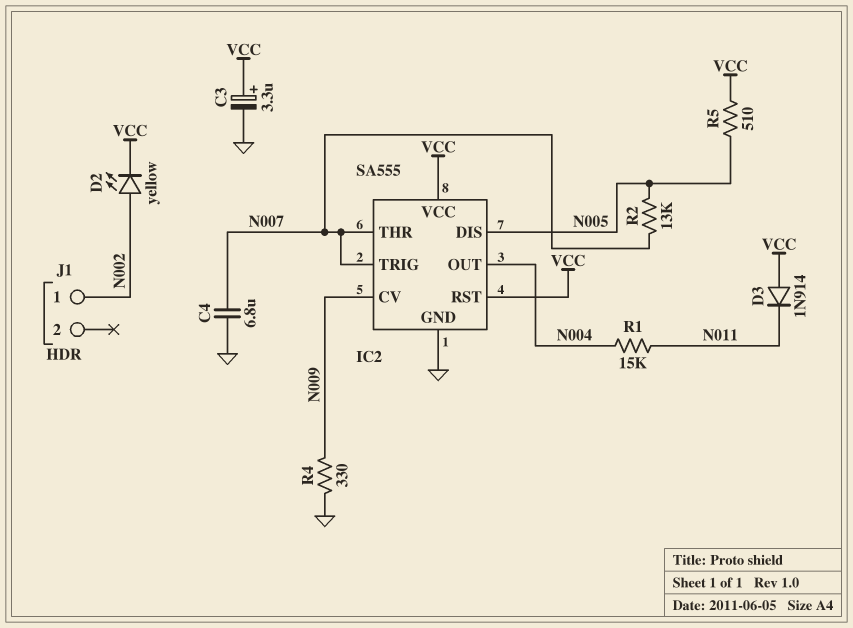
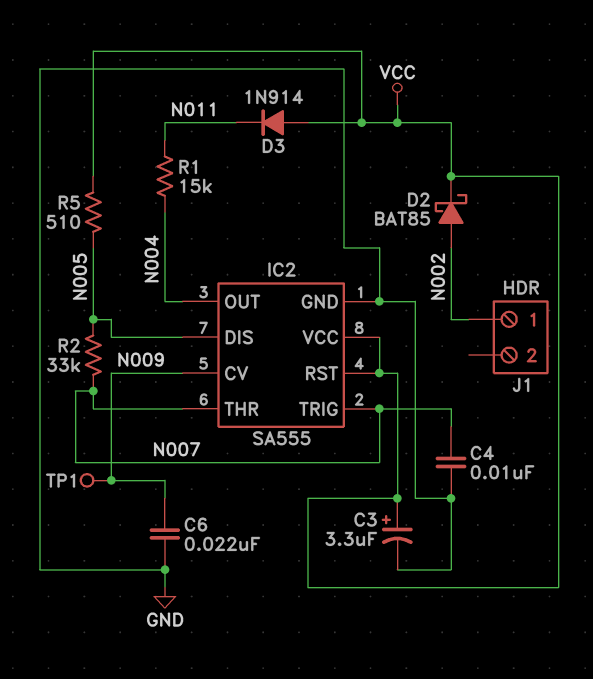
C4: 6.8uF (GND, N007) -> 10nF (GND, N007)
C6: none -> 22nF (GND, N009)
D2: LED yellow (A N002, K VCC) -> schottky BAT85 (A N002, K VCC)
R2: 13k (N005, N007) -> 33k (N005, N007)
R4: 330 (GND, N009) -> none
TP1: none -> test point (N009)

